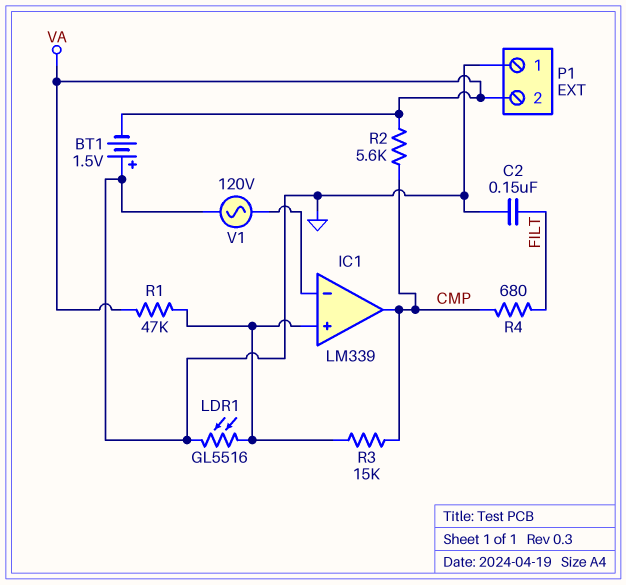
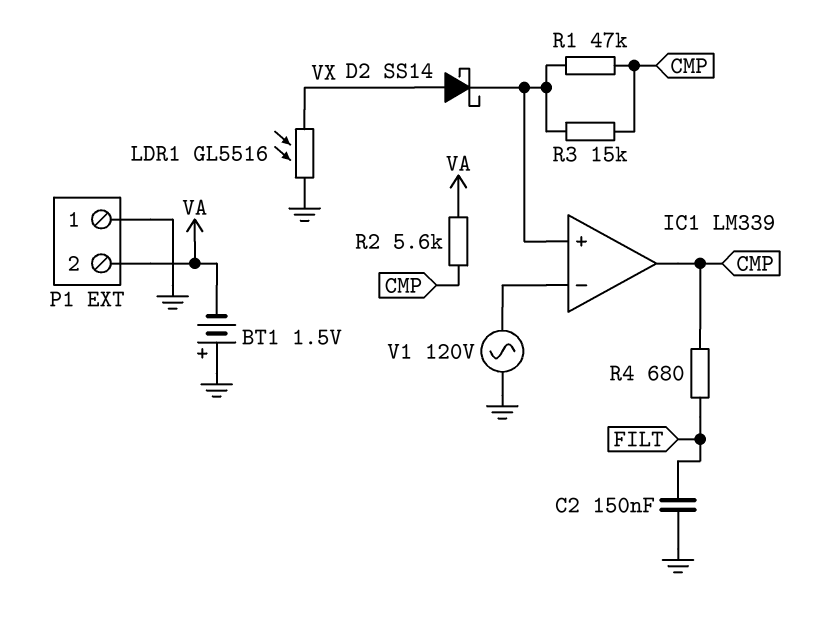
D2: none -> schottky SS14 (A VX, K IC1/in+)
LDR1: GL5516 (GND, IC1/in+) -> GL5516 (GND, VX)
R1: 47k (IC1/in+, VA) -> 47k (CMP, IC1/in+)

